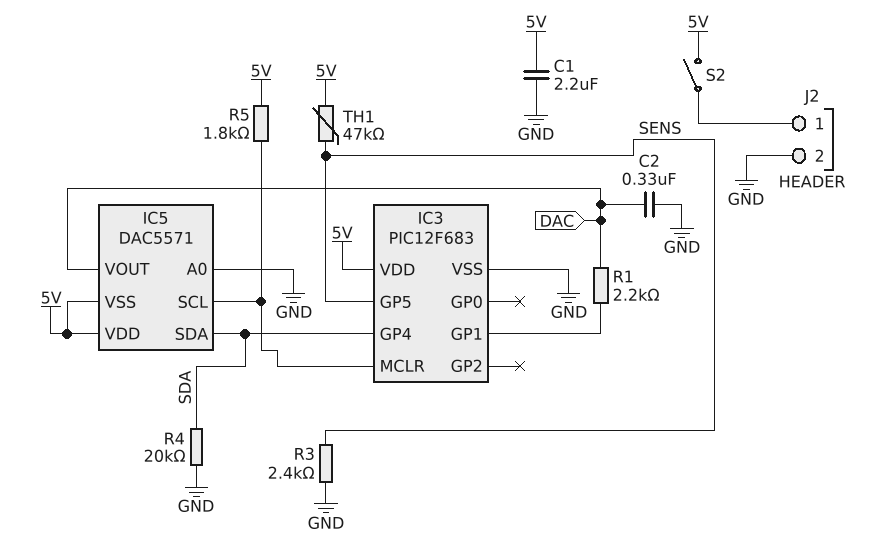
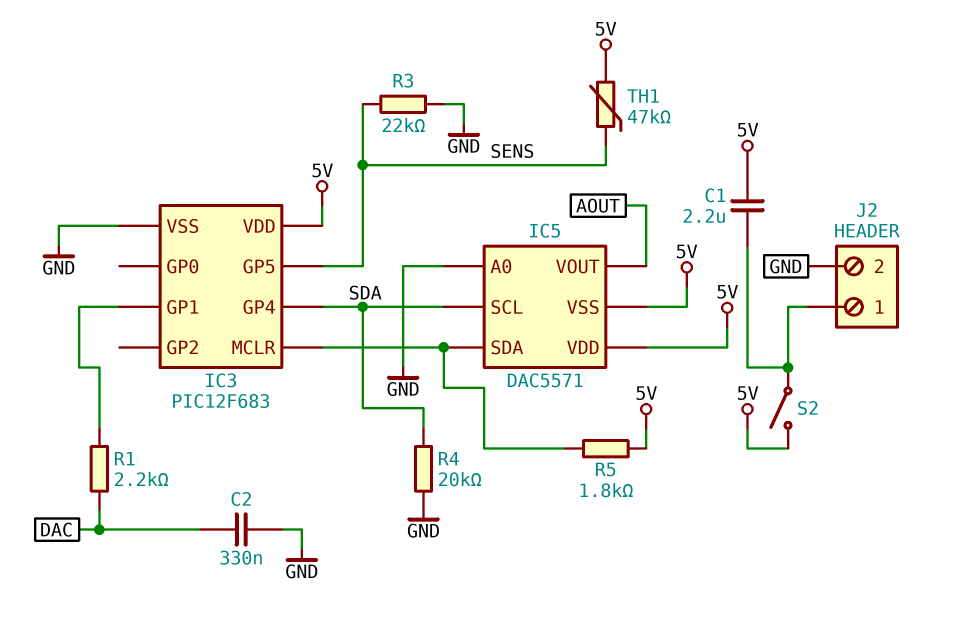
C1: 2.2uF (5V, GND) -> 2.2uF (5V, J2/1)
IC5 pin SCL: IC3/MCLR -> SDA
IC5 pin SDA: SDA -> IC3/MCLR
IC5 pin VOUT: DAC -> AOUT
R3: 2.4k (GND, SENS) -> 22k (GND, SENS)

